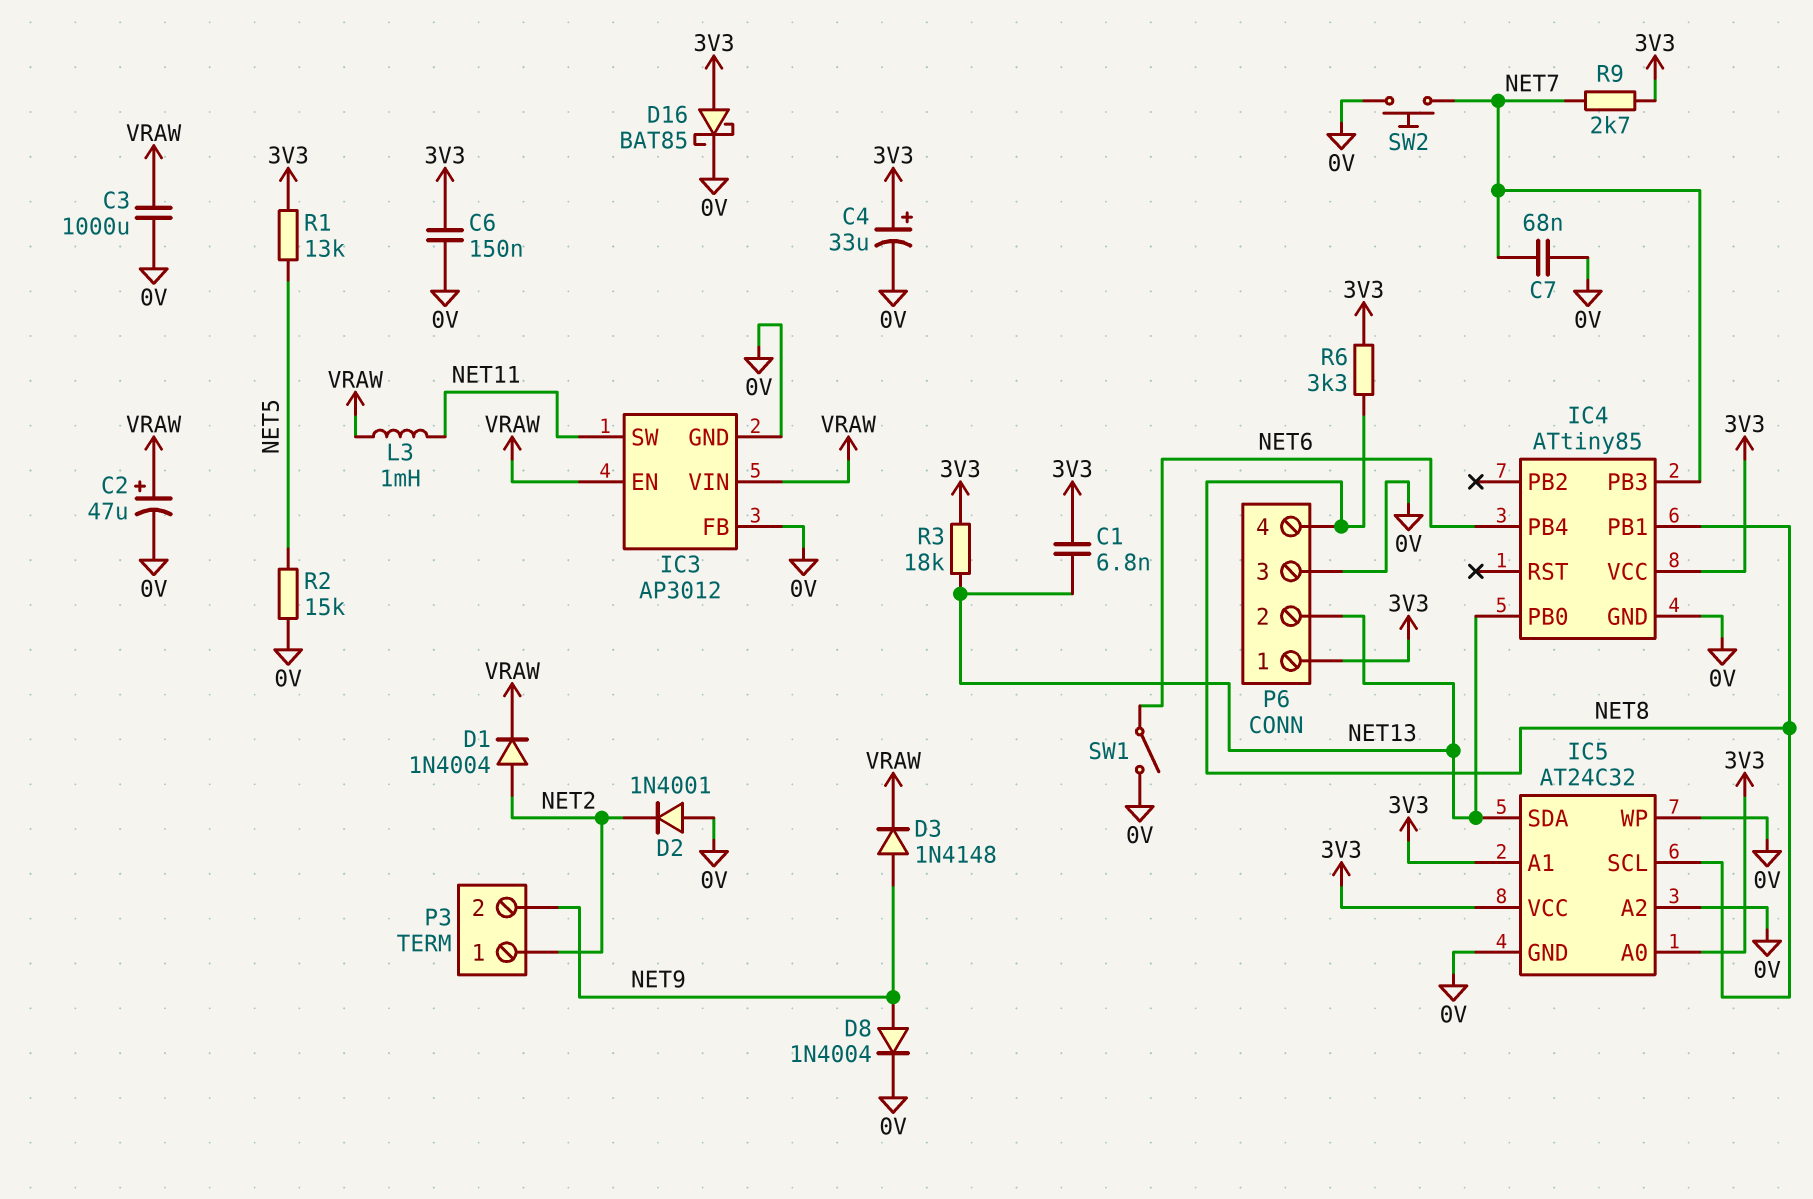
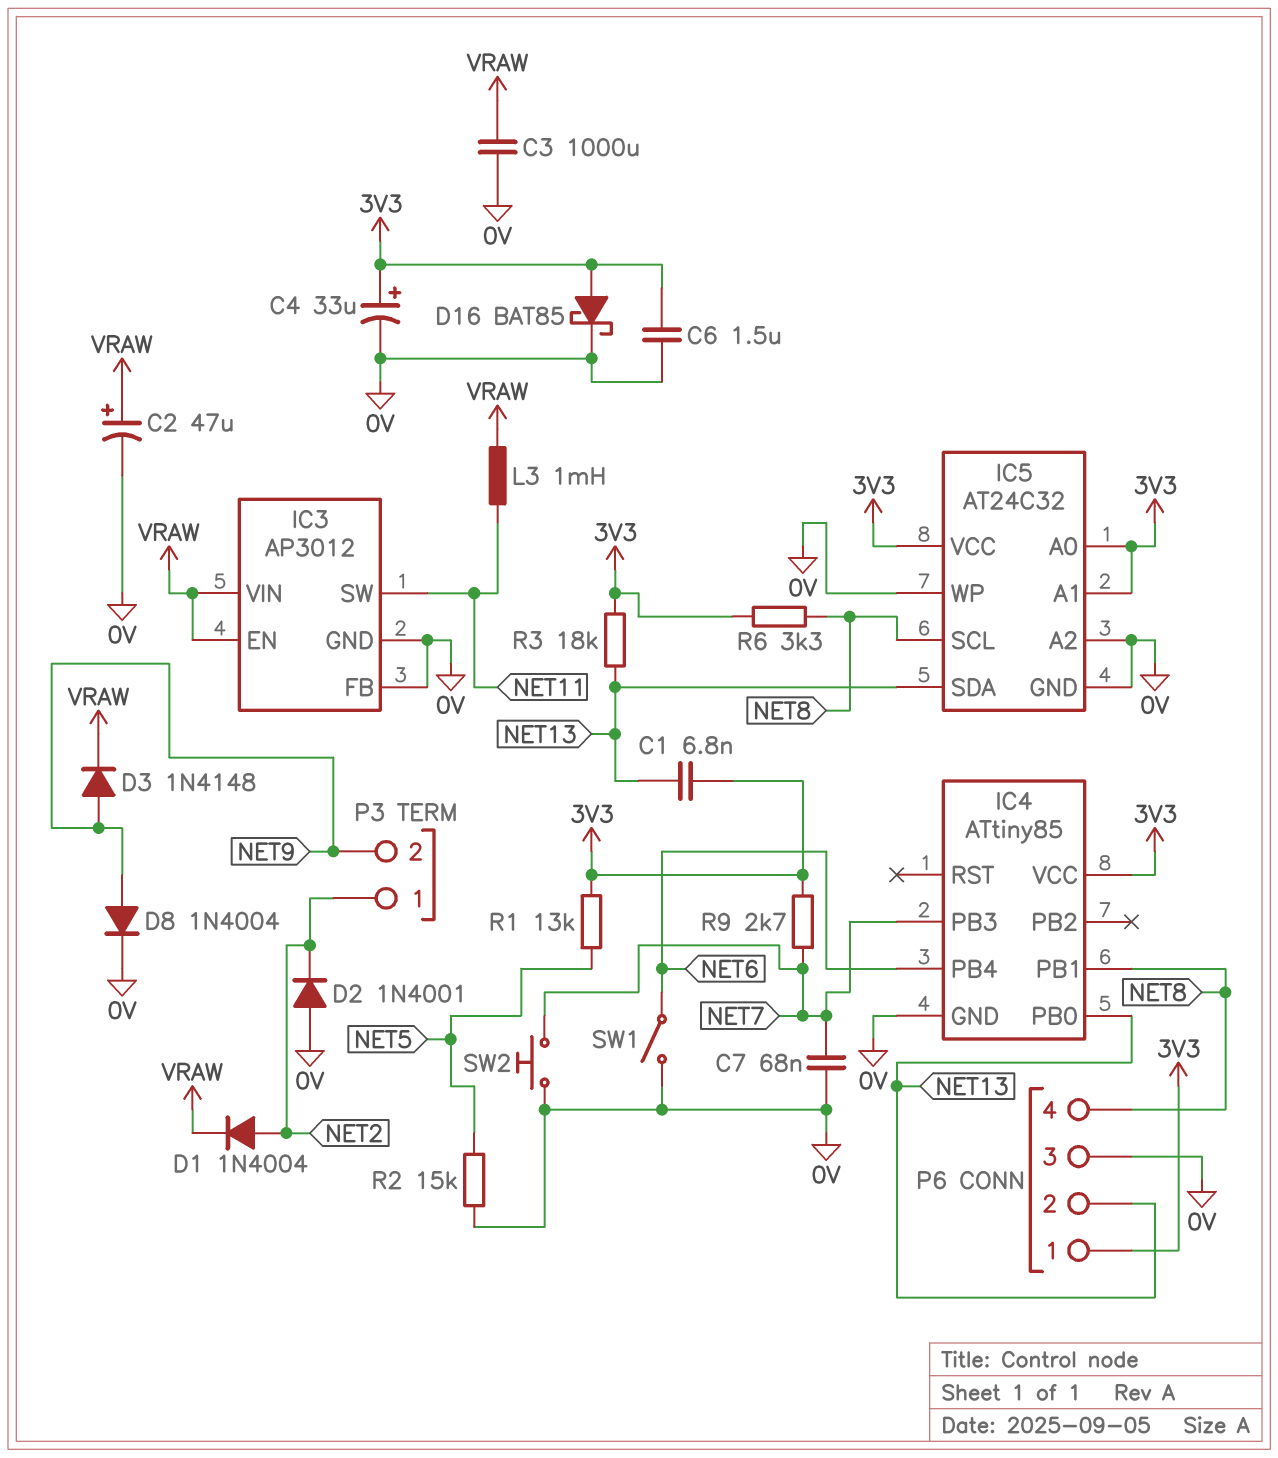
C6: 150nF (0V, 3V3) -> 1.5uF (0V, 3V3)

